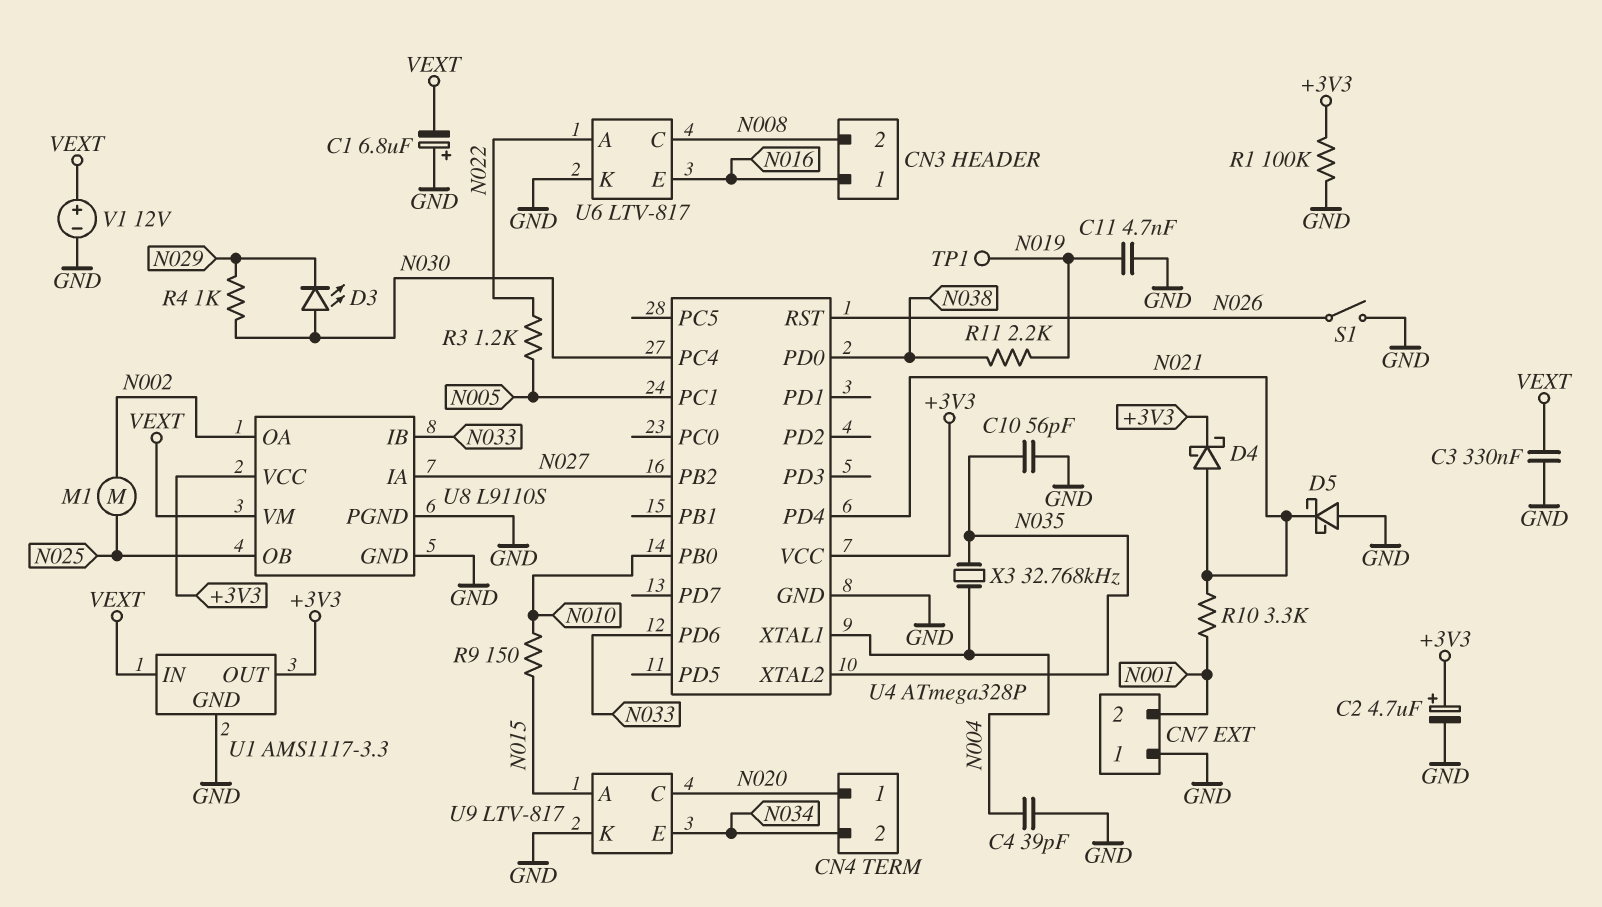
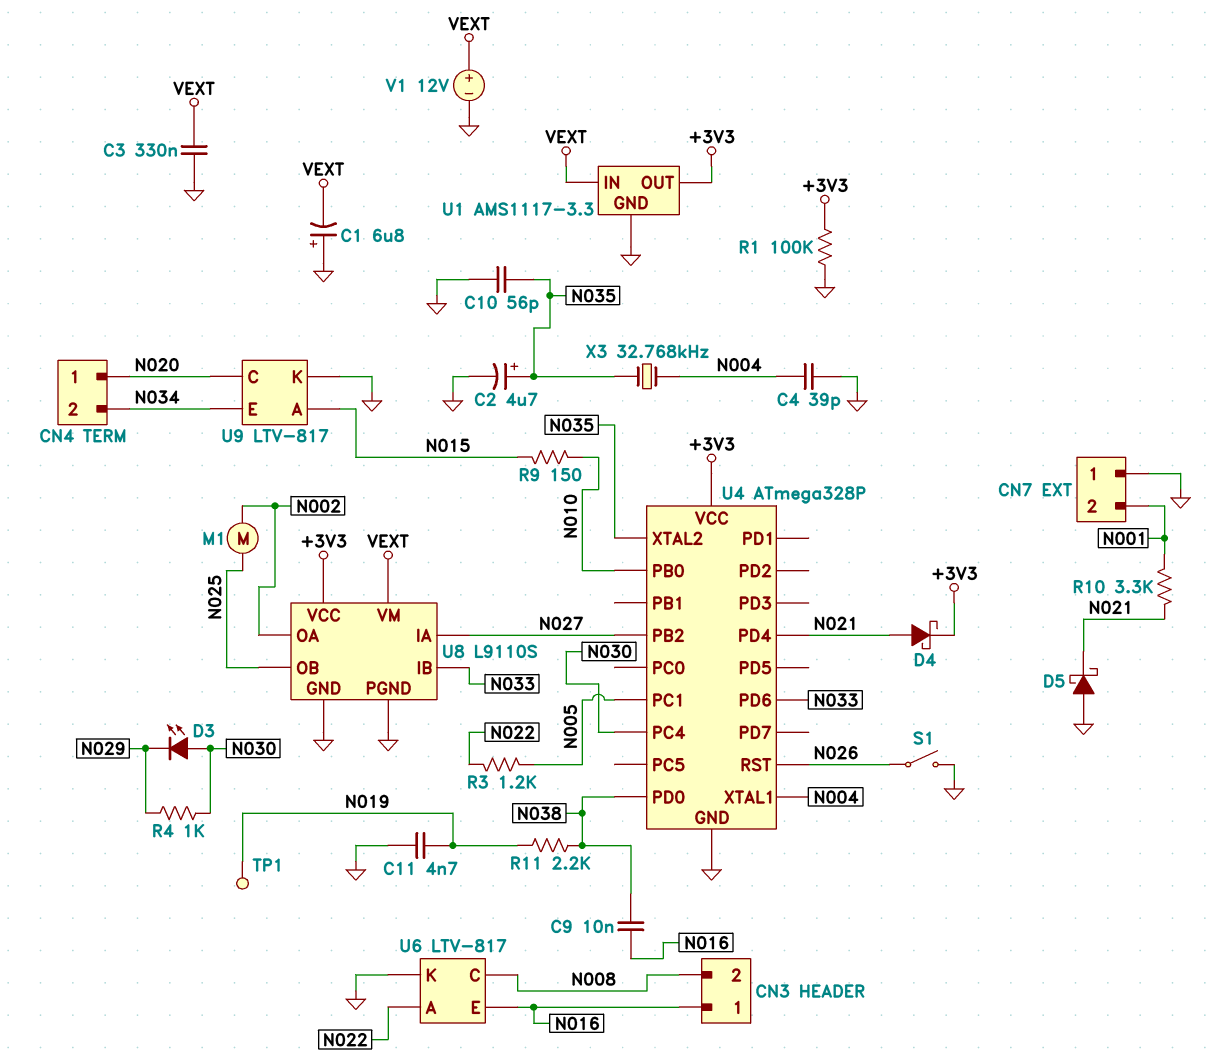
C2: 4.7uF (plus +3V3, minus GND) -> 4.7uF (plus N035, minus GND)
C9: none -> 10nF (N016, N038)

